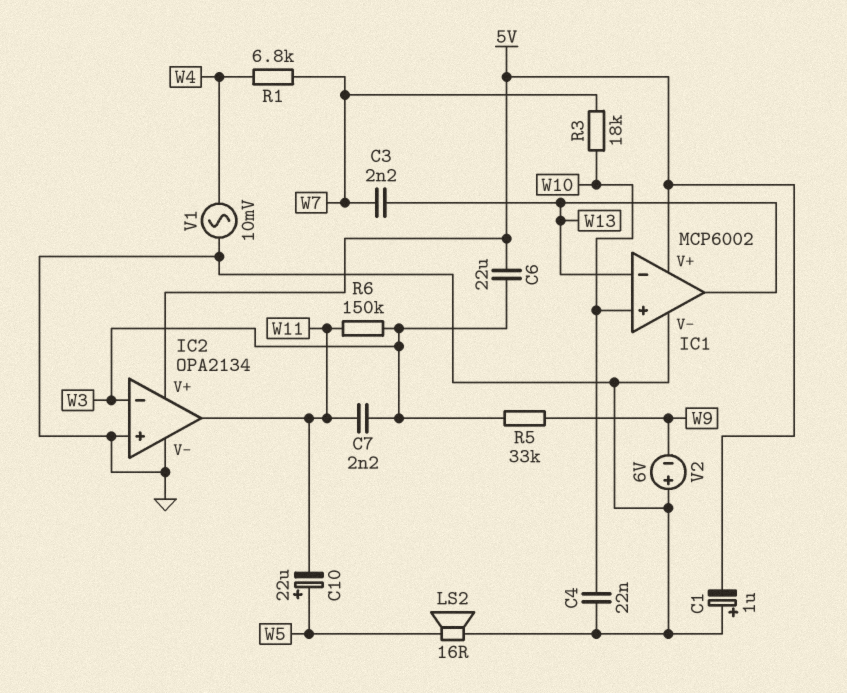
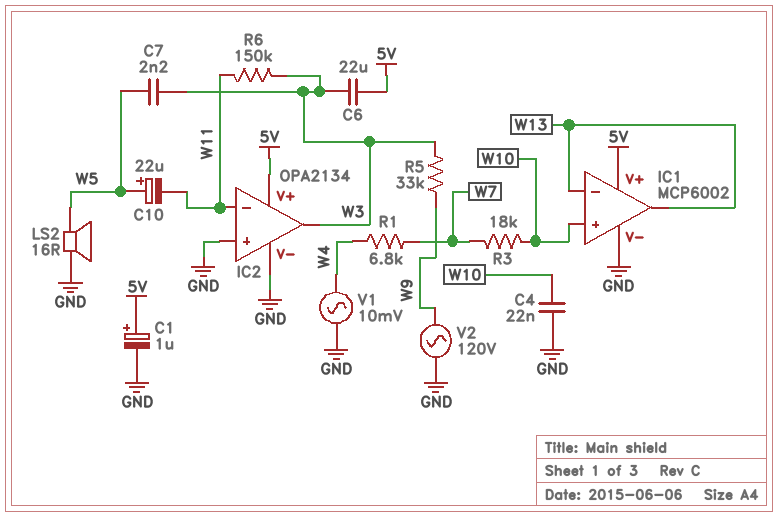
C1: 1uF (plus GND, minus 5V) -> 1uF (plus 5V, minus GND)
C3: 2.2nF (W7, W13) -> none
C7: 2.2nF (W3, W11) -> 2.2nF (W3, W5)
IC2 pin in-: W3 -> W11
IC2 pin out: W11 -> W3
V2: 6V (plus GND, minus W9) -> AC 120V (GND, W9)

